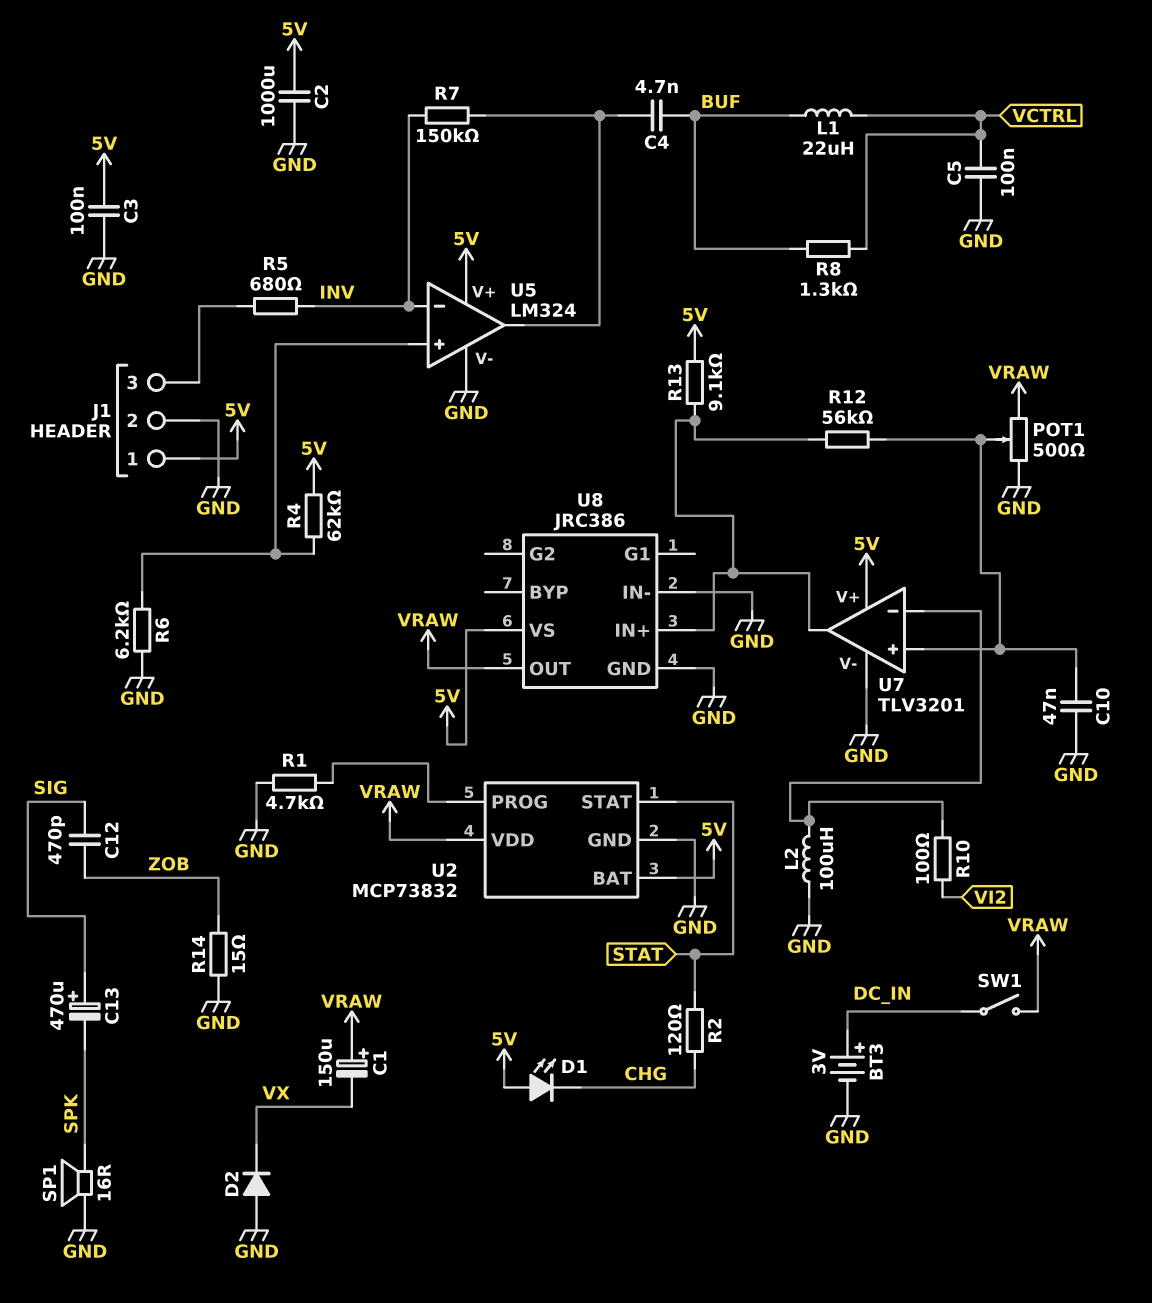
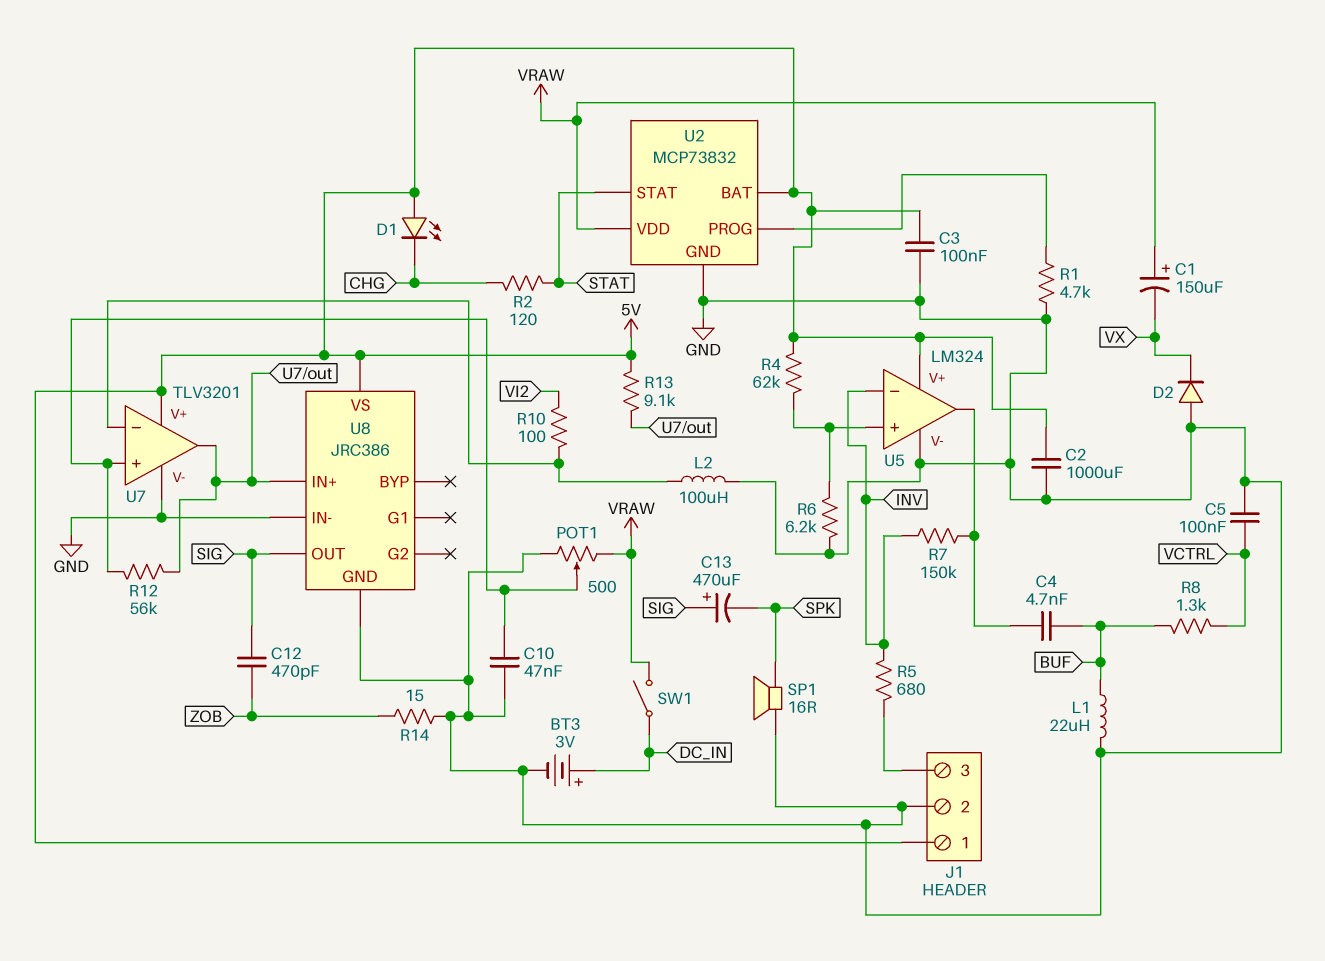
L1: 22uH (BUF, VCTRL) -> 22uH (BUF, GND)
U8 pin OUT: VRAW -> SIG

